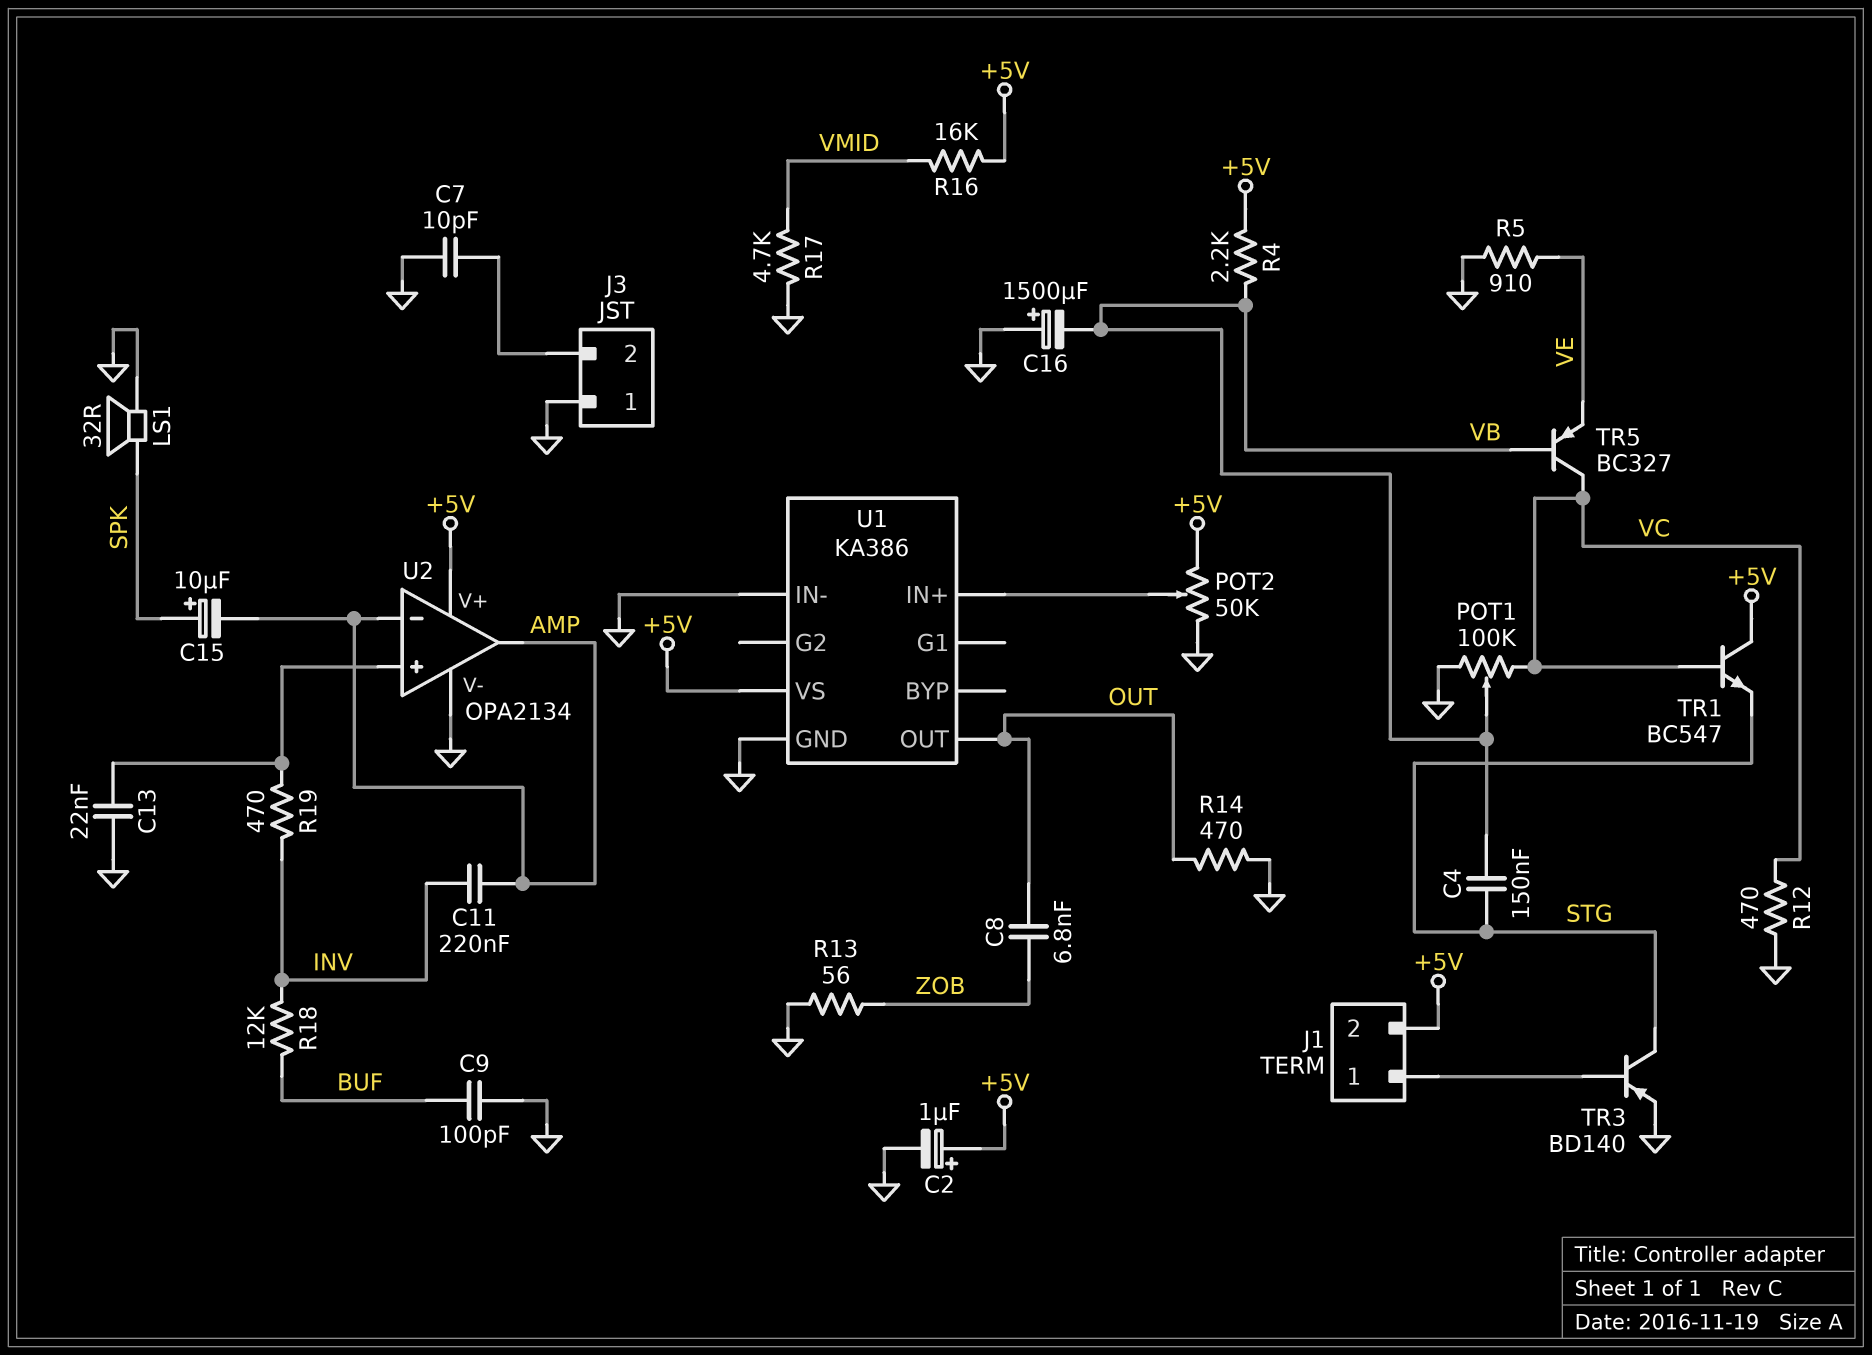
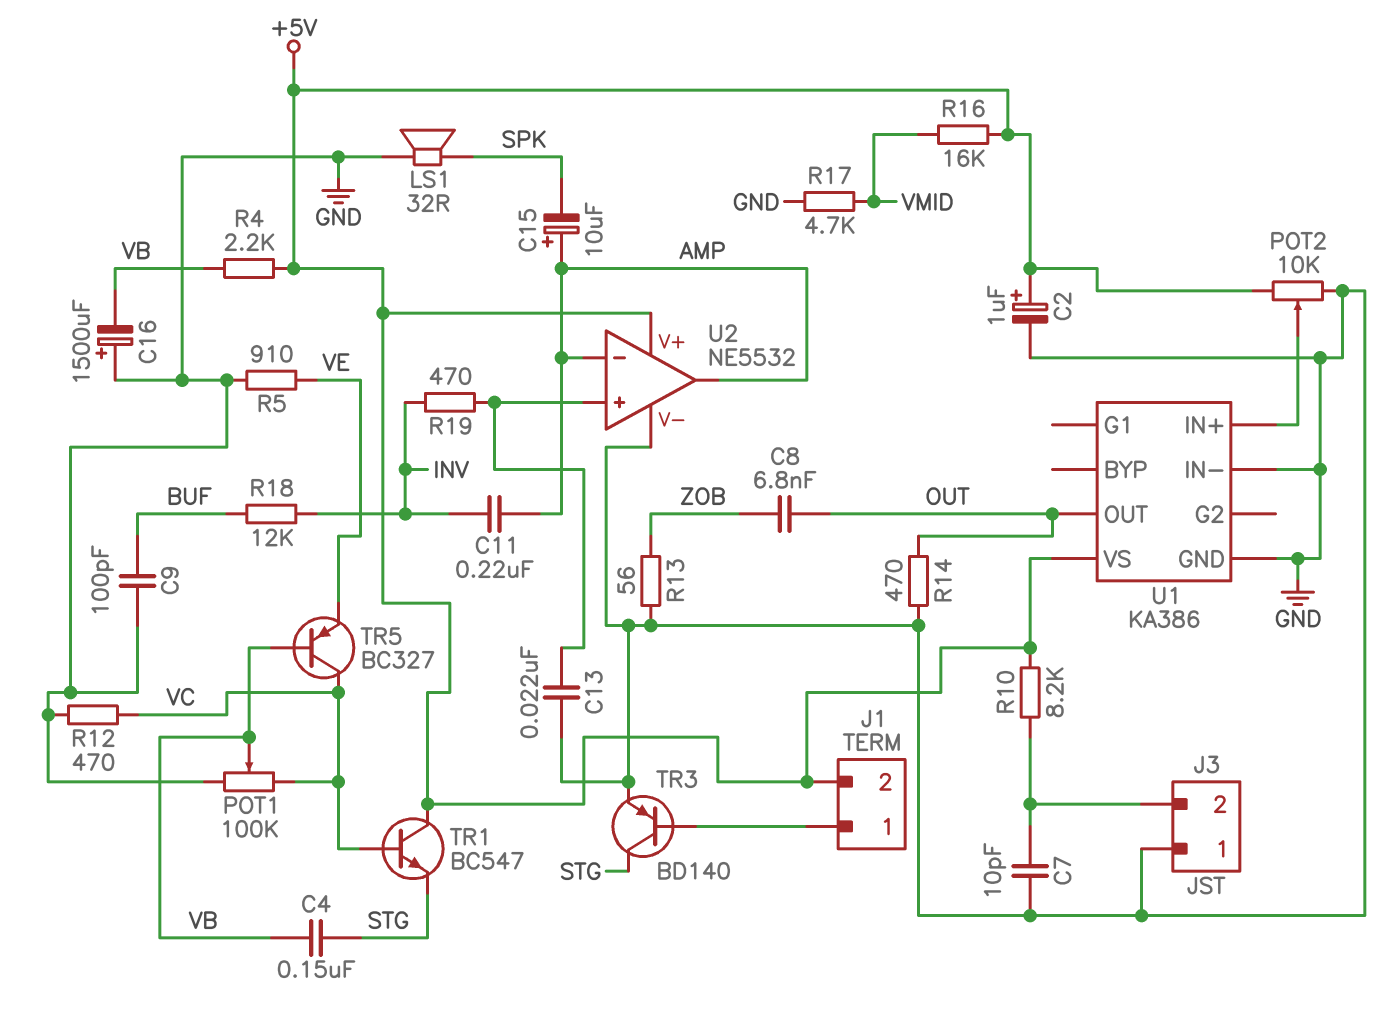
C15: 10uF (plus SPK, minus AMP) -> 10uF (plus AMP, minus SPK)
POT2: 50k (+5V, GND, wiper U1/IN+) -> 10k (+5V, GND, wiper U1/IN+)
R10: none -> 8.2k (+5V, J3/2)
U2: OPA2134 -> NE5532

